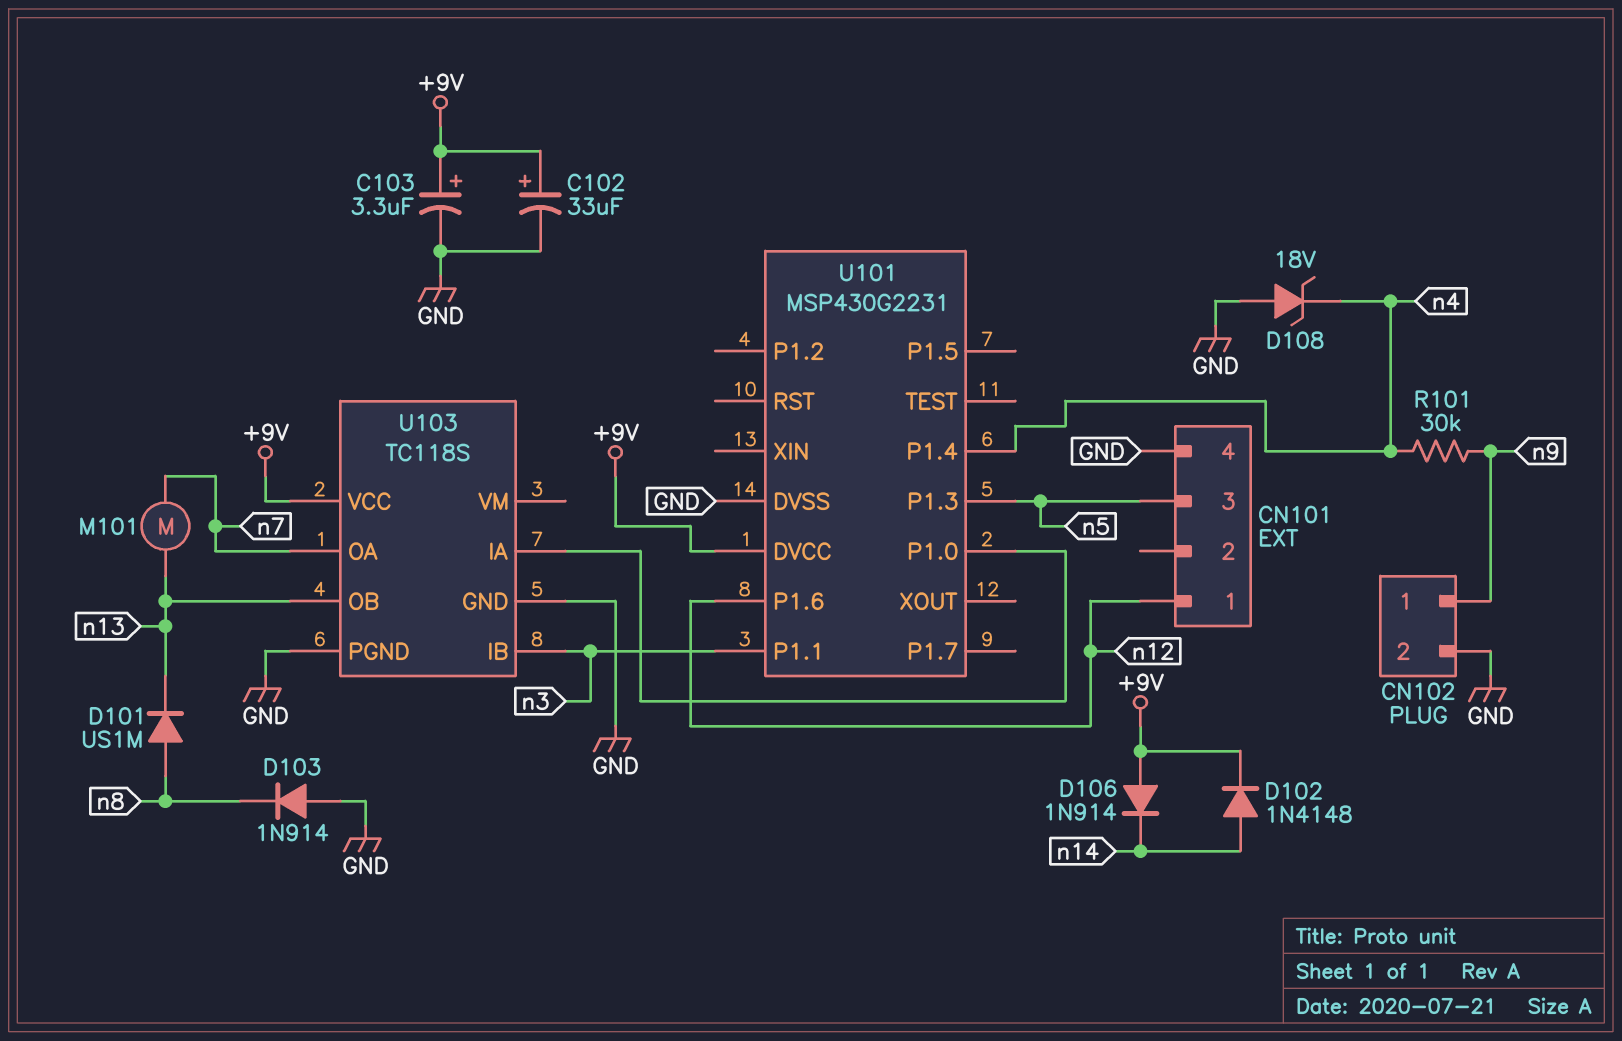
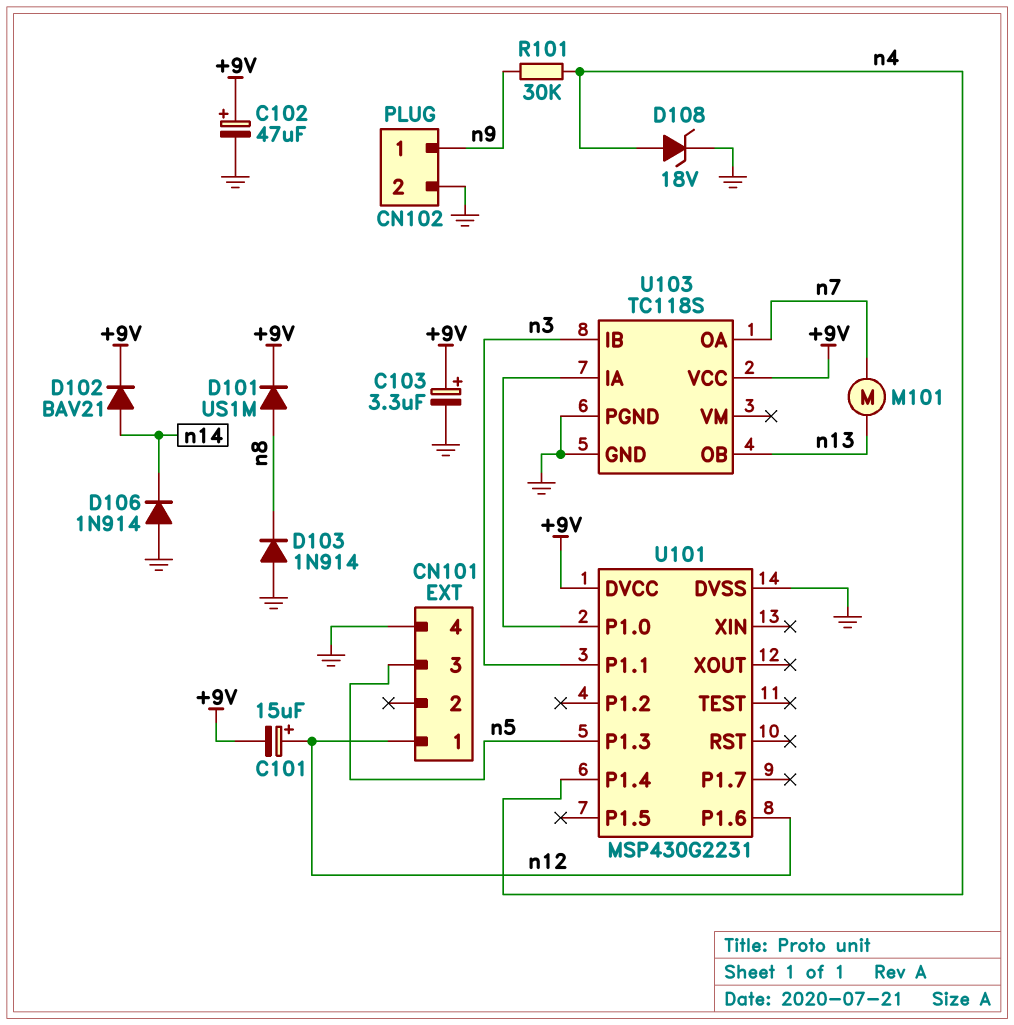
C101: none -> 15uF (plus n12, minus +9V)
C102: 33uF (plus +9V, minus GND) -> 47uF (plus +9V, minus GND)
D101: diode US1M (A n8, K n13) -> diode US1M (A n8, K +9V)
D102: diode 1N4148 (A n14, K +9V) -> diode BAV21 (A n14, K +9V)
D106: diode 1N914 (A +9V, K n14) -> diode 1N914 (A GND, K n14)
D108: zener 18V (A GND, K n4) -> zener 18V (A n4, K GND)

